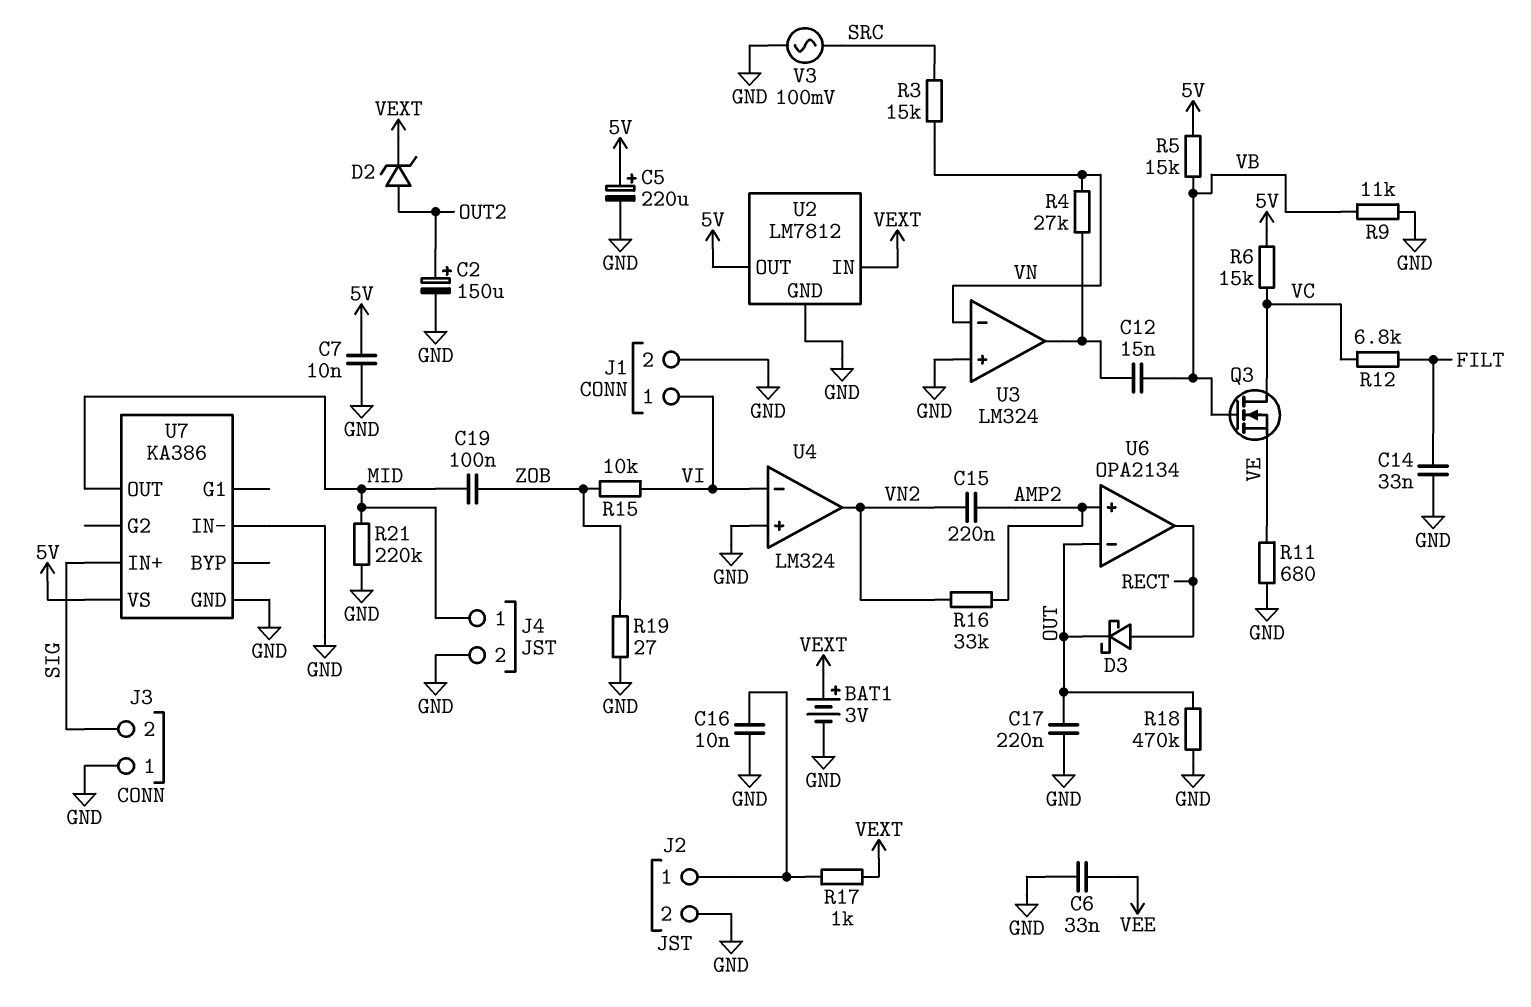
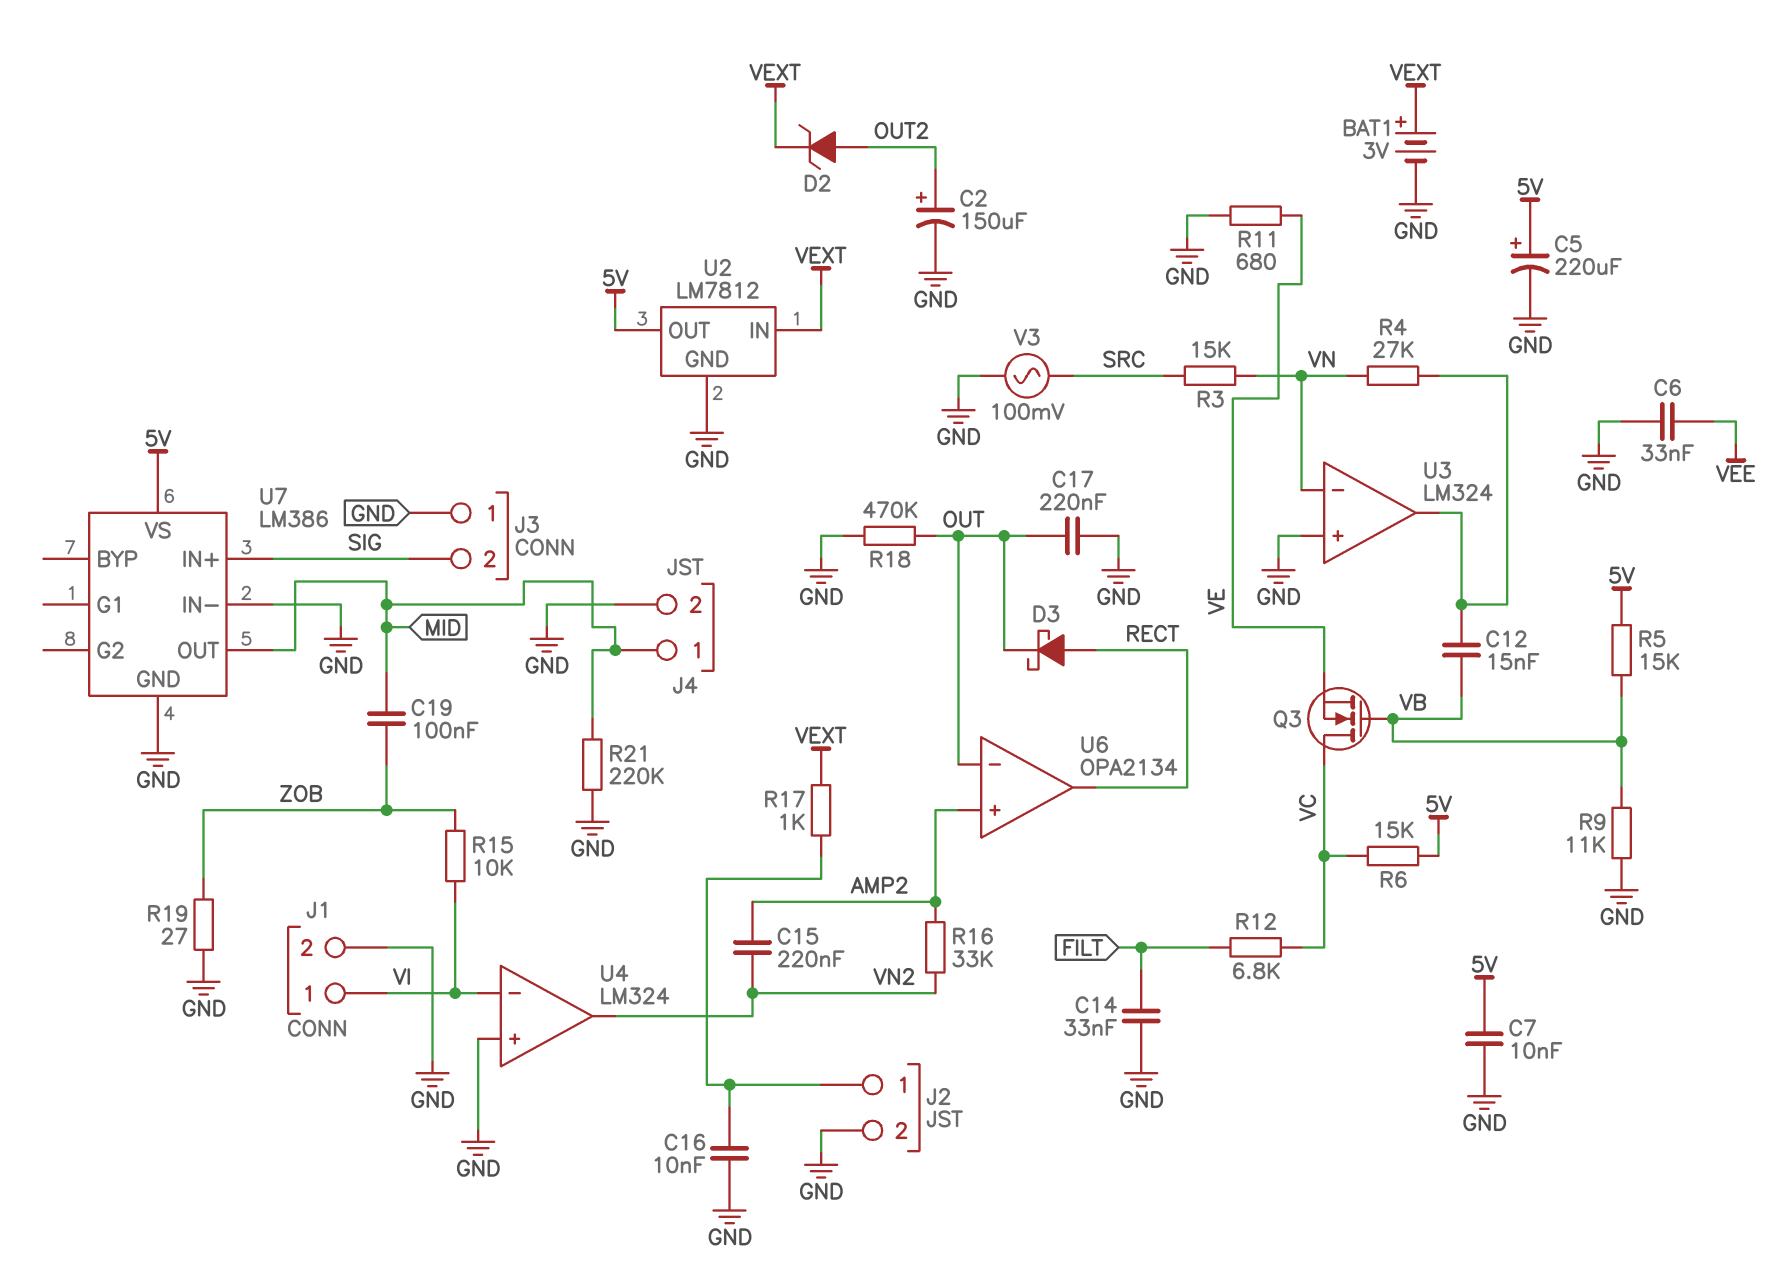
U7: KA386 -> LM386

